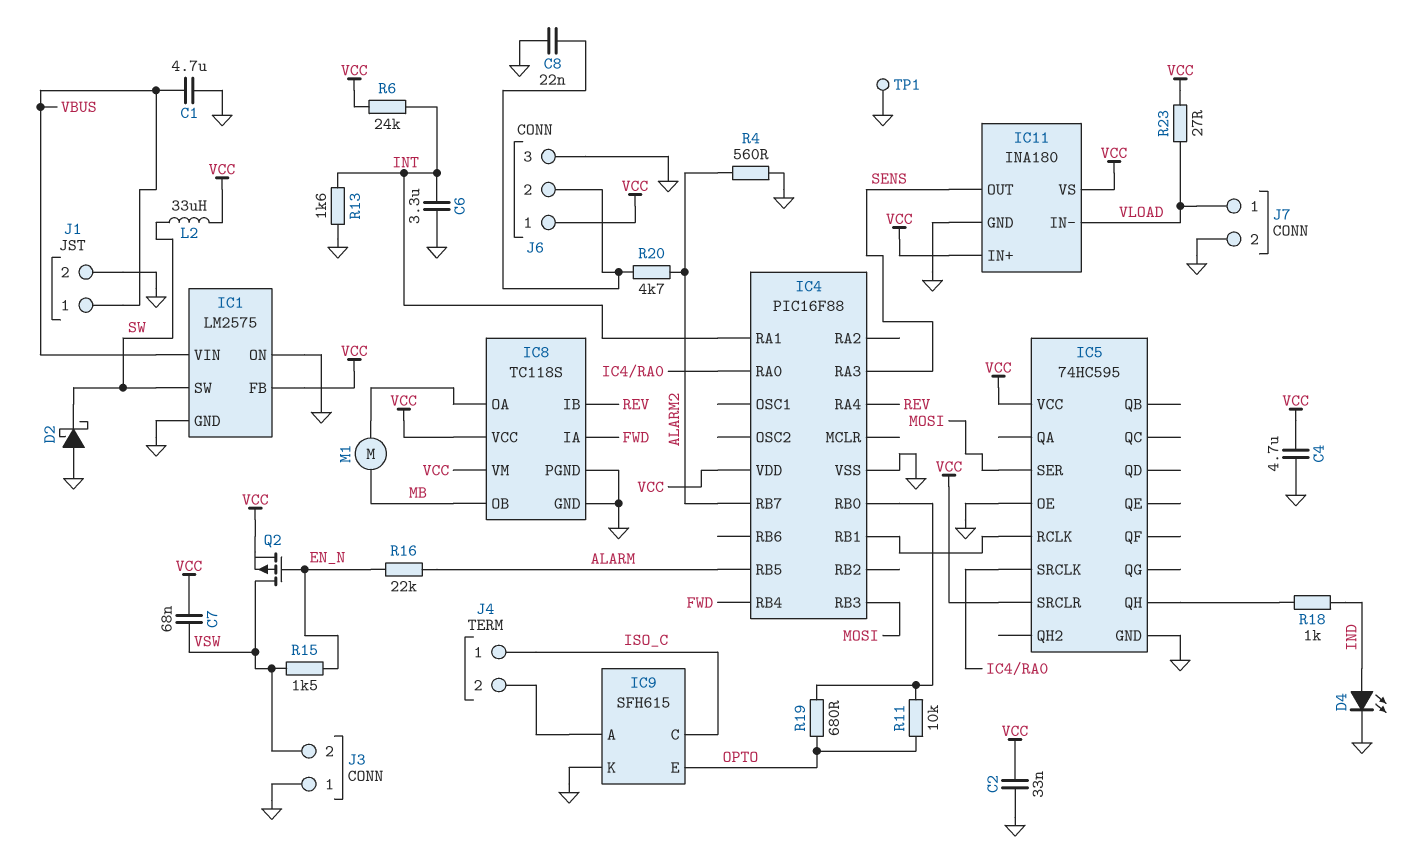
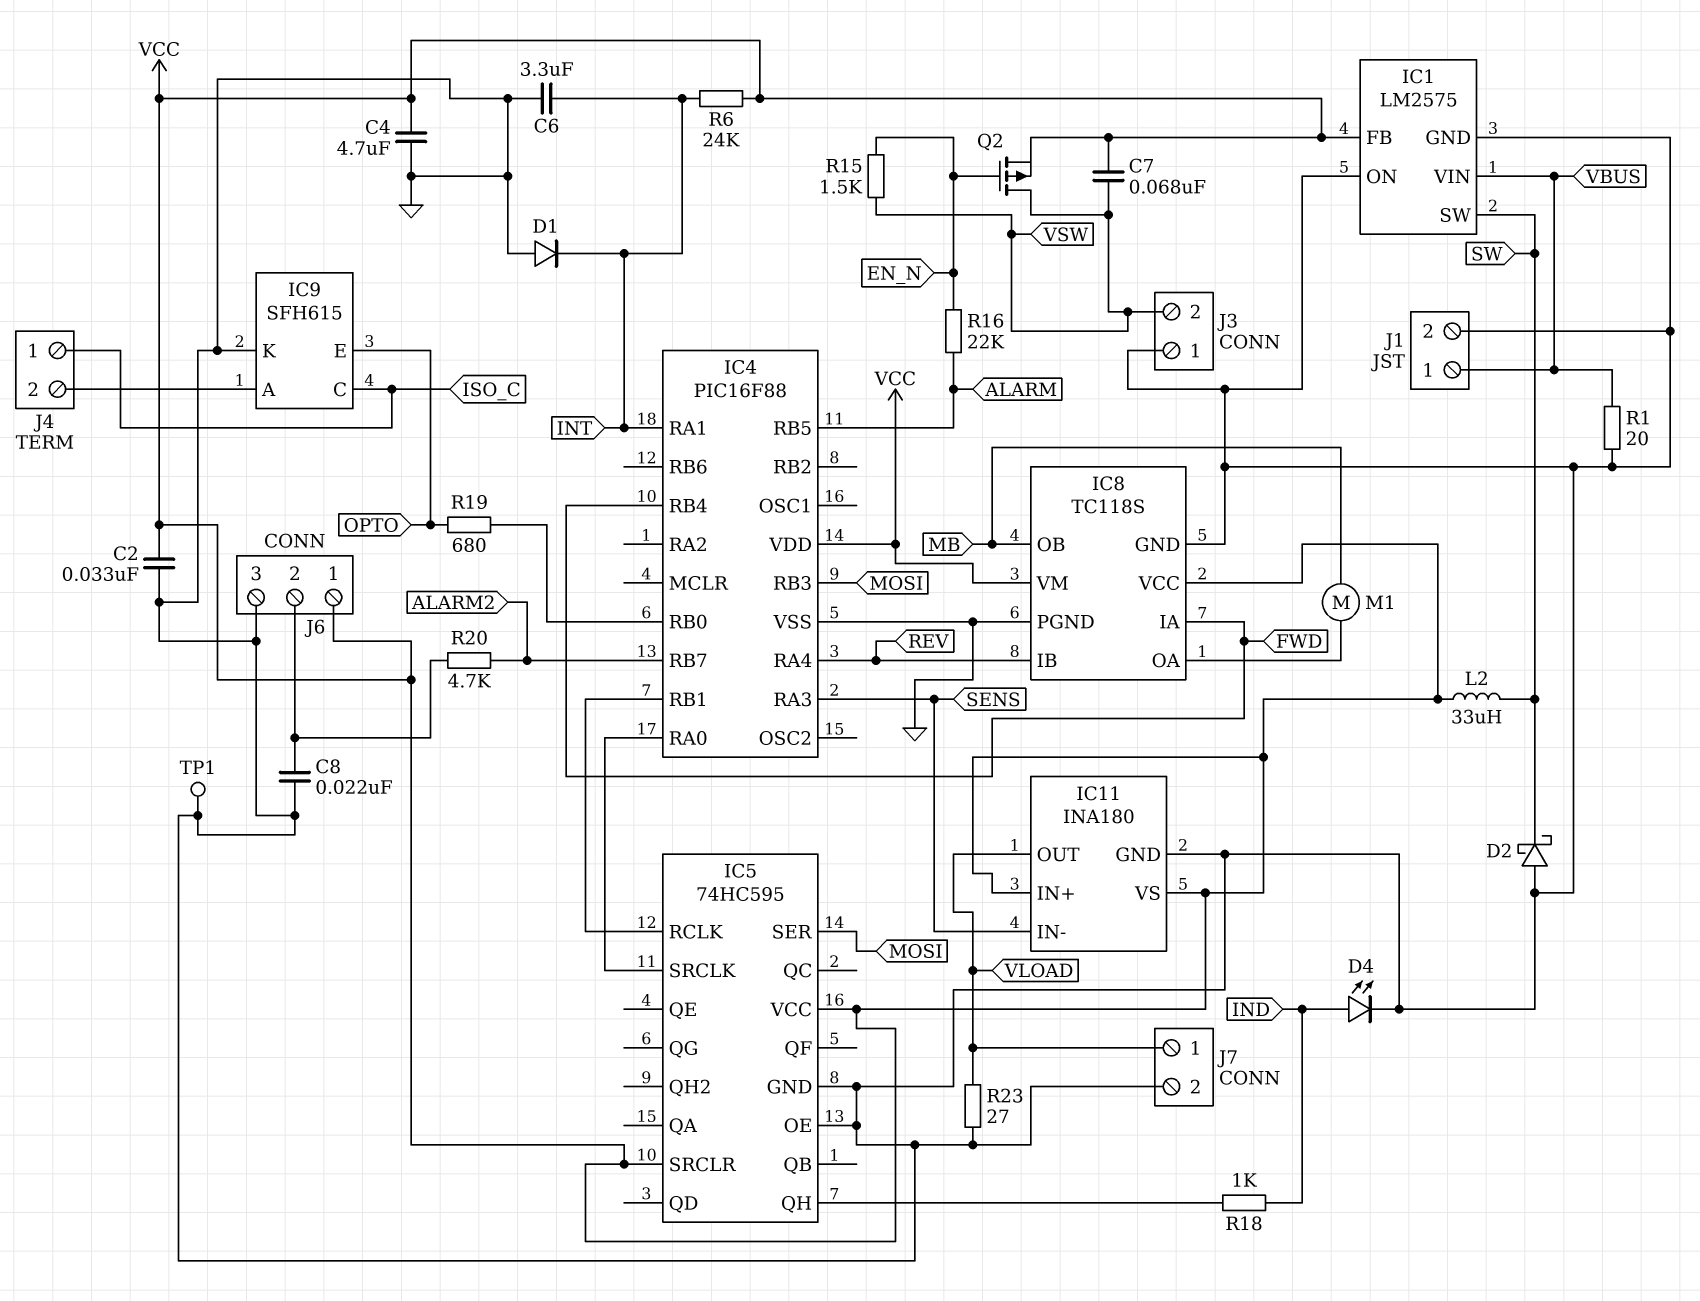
C1: 4.7uF (GND, VBUS) -> none
D1: none -> diode (A GND, K INT)
IC11 pin IN-: VLOAD -> SENS
IC11 pin OUT: SENS -> VLOAD
R1: none -> 20 (GND, VBUS)
R4: 560 (ALARM2, GND) -> none
R11: 10k (IC4/RB0, OPTO) -> none
R13: 1.6k (GND, INT) -> none
R23: 27 (VCC, VLOAD) -> 27 (GND, VLOAD)

